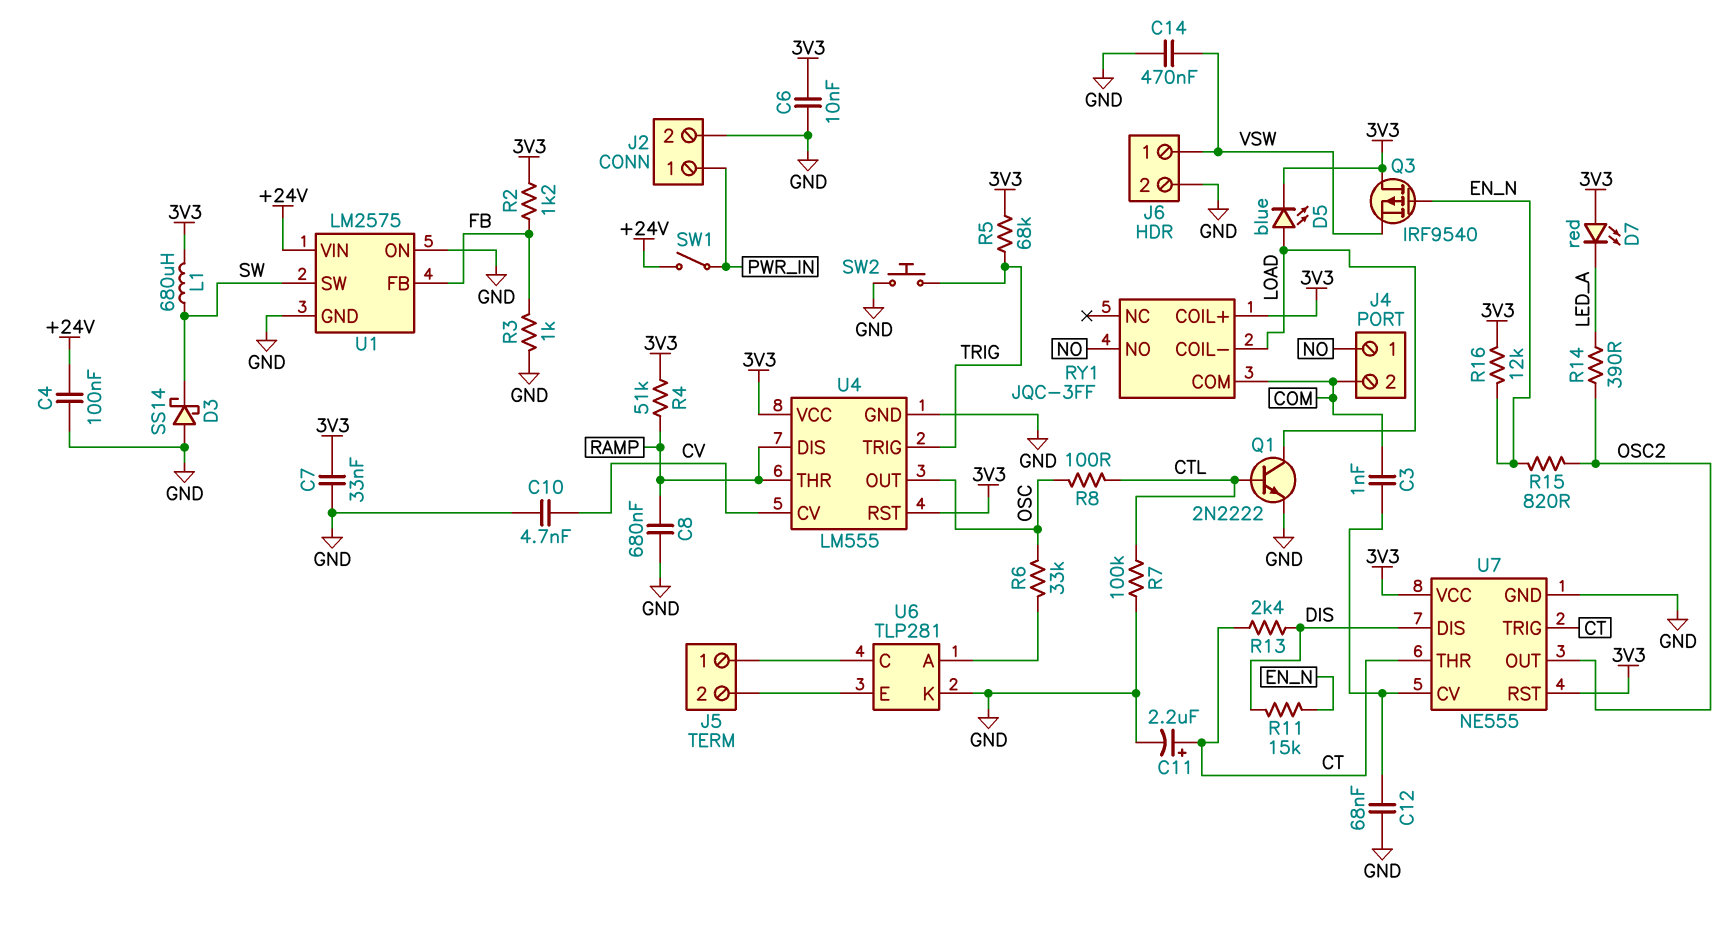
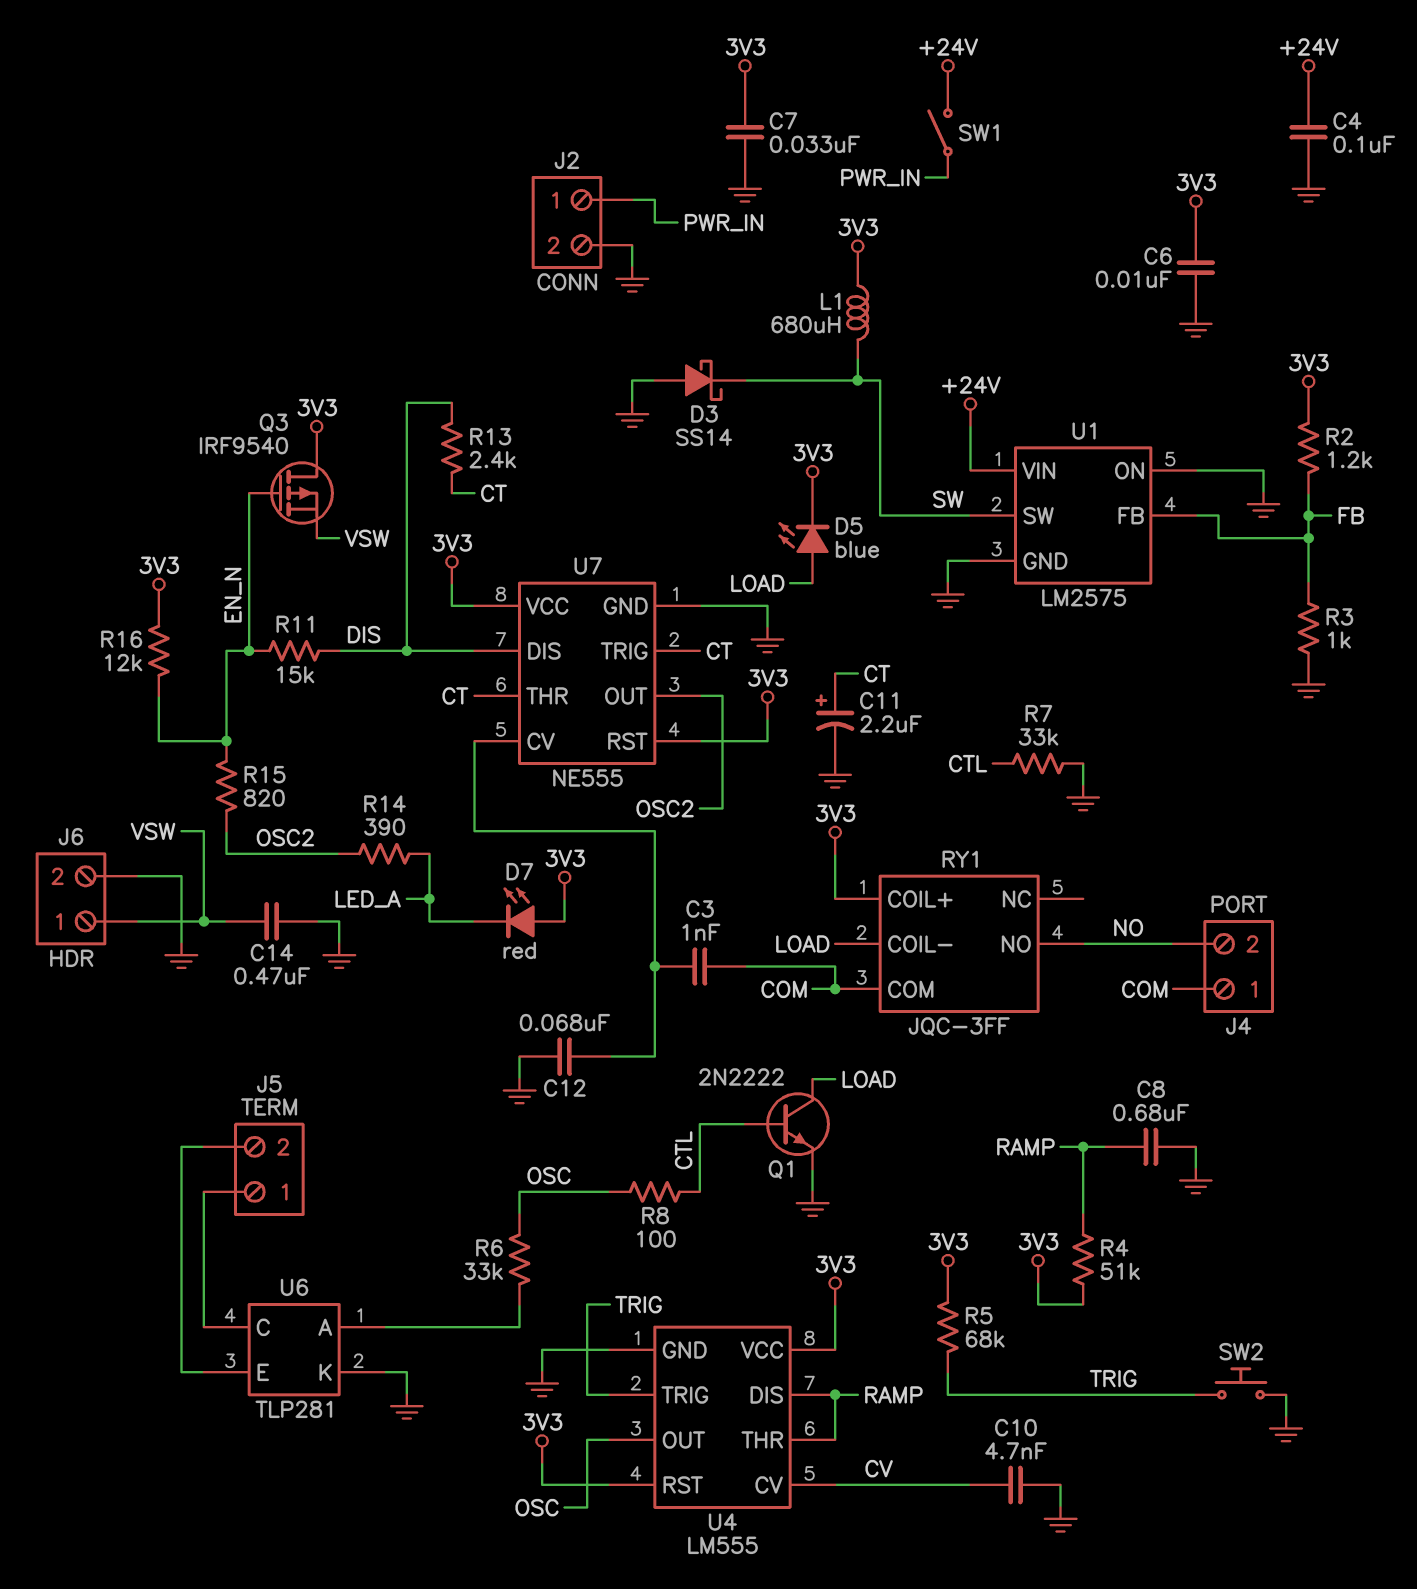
J4 pin 1: NO -> COM
J4 pin 2: COM -> NO
R7: 100k (CTL, GND) -> 33k (CTL, GND)

